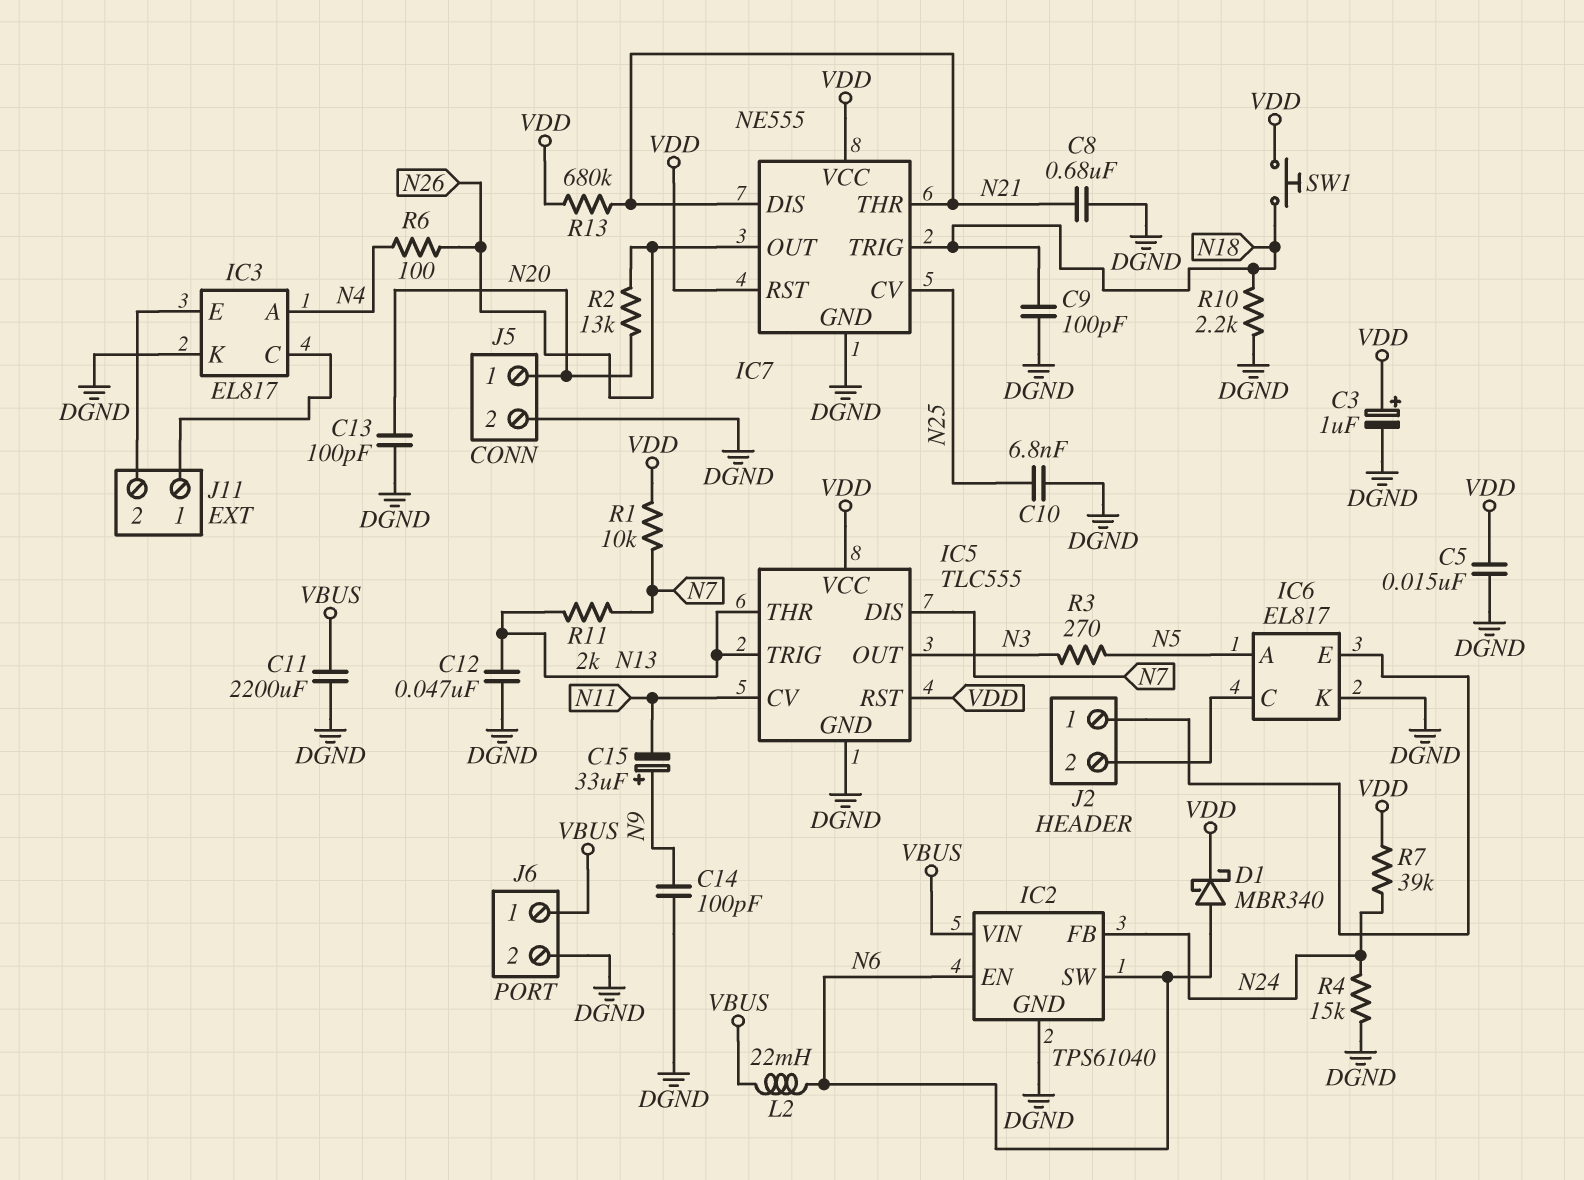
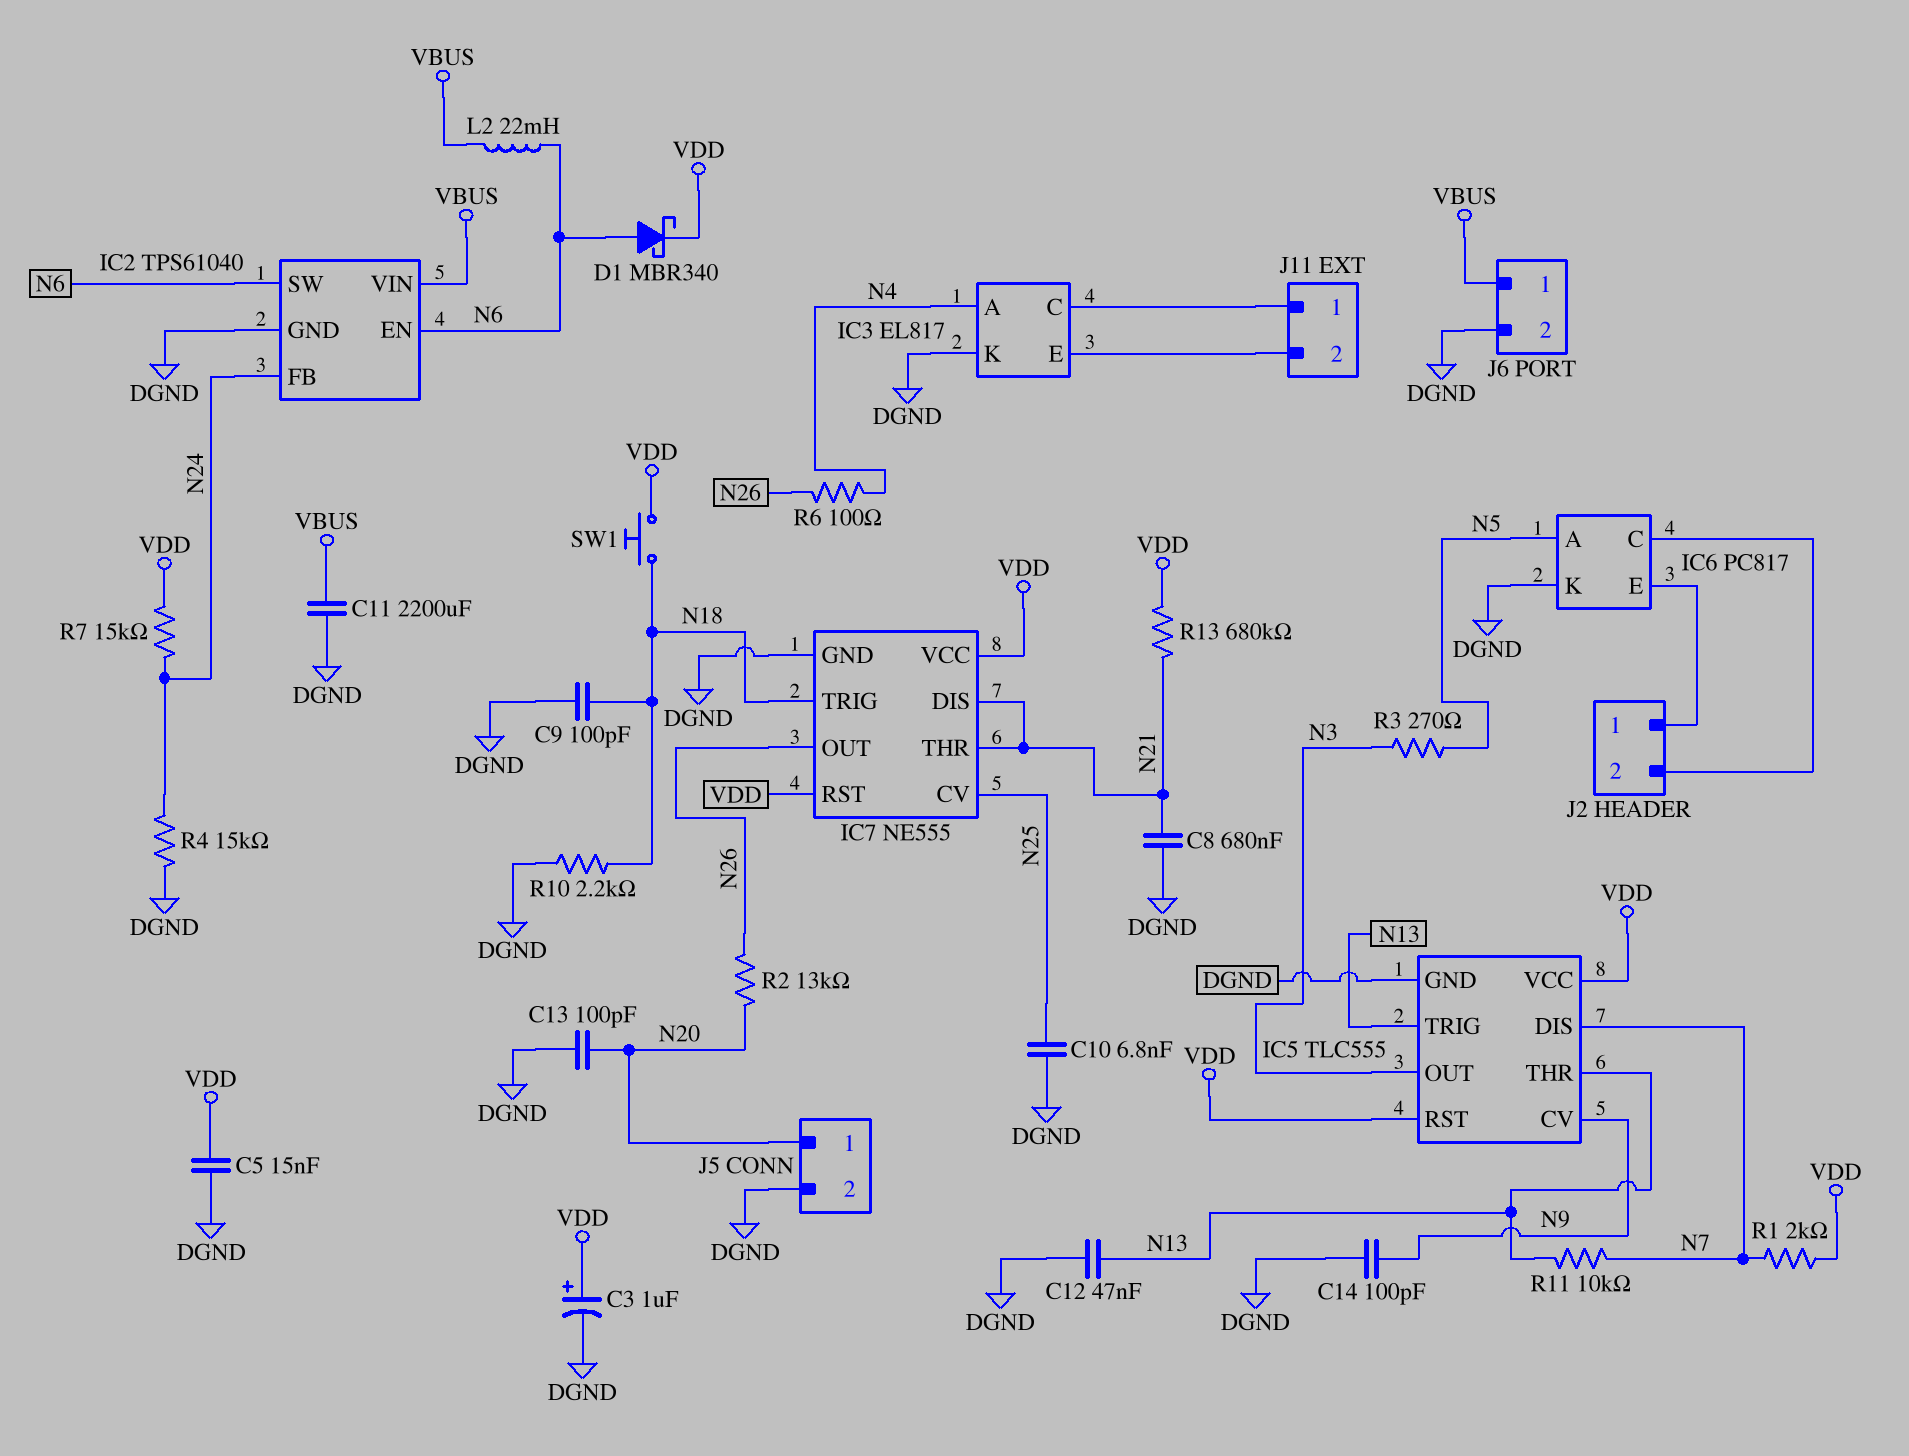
C15: 33uF (plus N9, minus N11) -> none
IC5 pin CV: N11 -> N9
IC6: EL817 -> PC817
R1: 10k (N7, VDD) -> 2k (N7, VDD)
R7: 39k (N24, VDD) -> 15k (N24, VDD)
R11: 2k (N7, N13) -> 10k (N7, N13)

